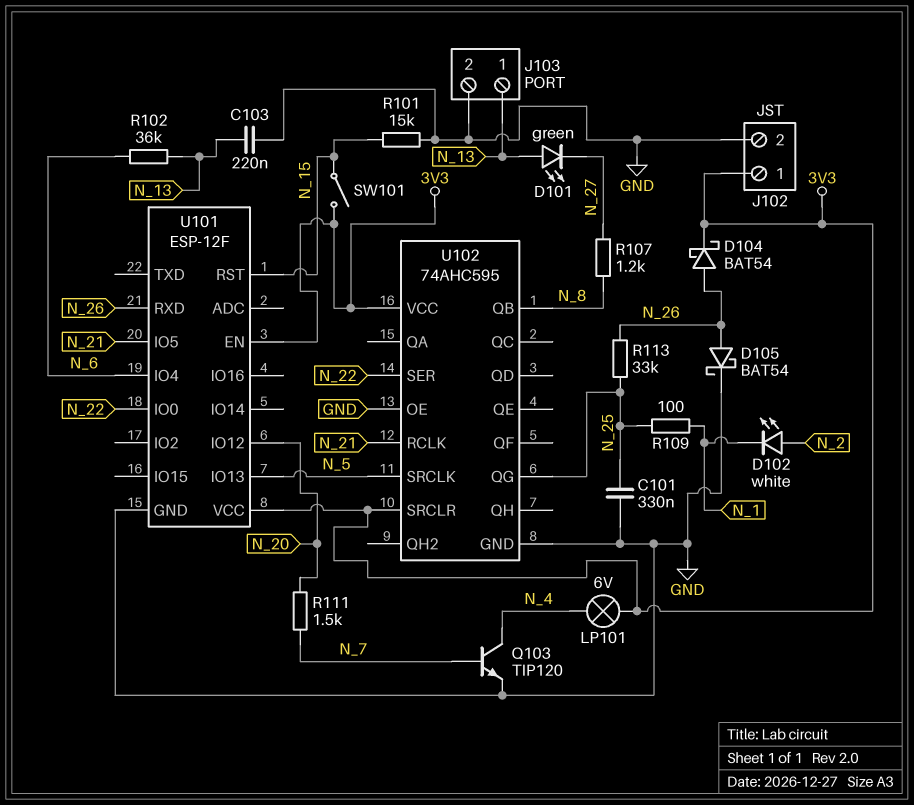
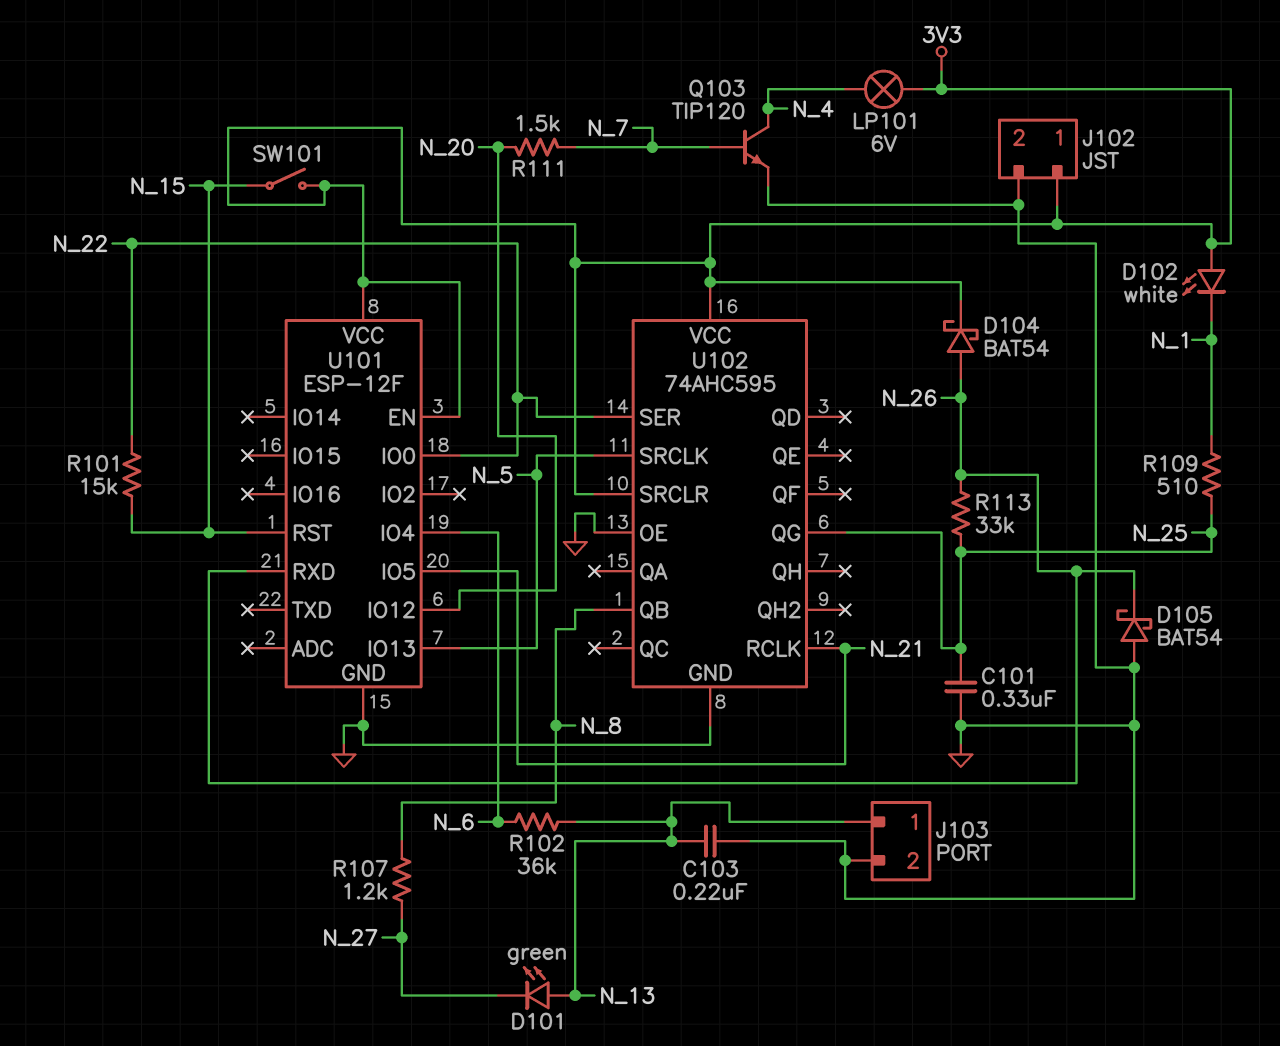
D102: LED white (A N_2, K N_1) -> LED white (A 3V3, K N_1)
D105: schottky BAT54 (A N_26, K GND) -> schottky BAT54 (A GND, K N_26)
R101: 15k (GND, N_15) -> 15k (N_15, N_22)
R109: 100 (N_1, N_25) -> 510 (N_1, N_25)

